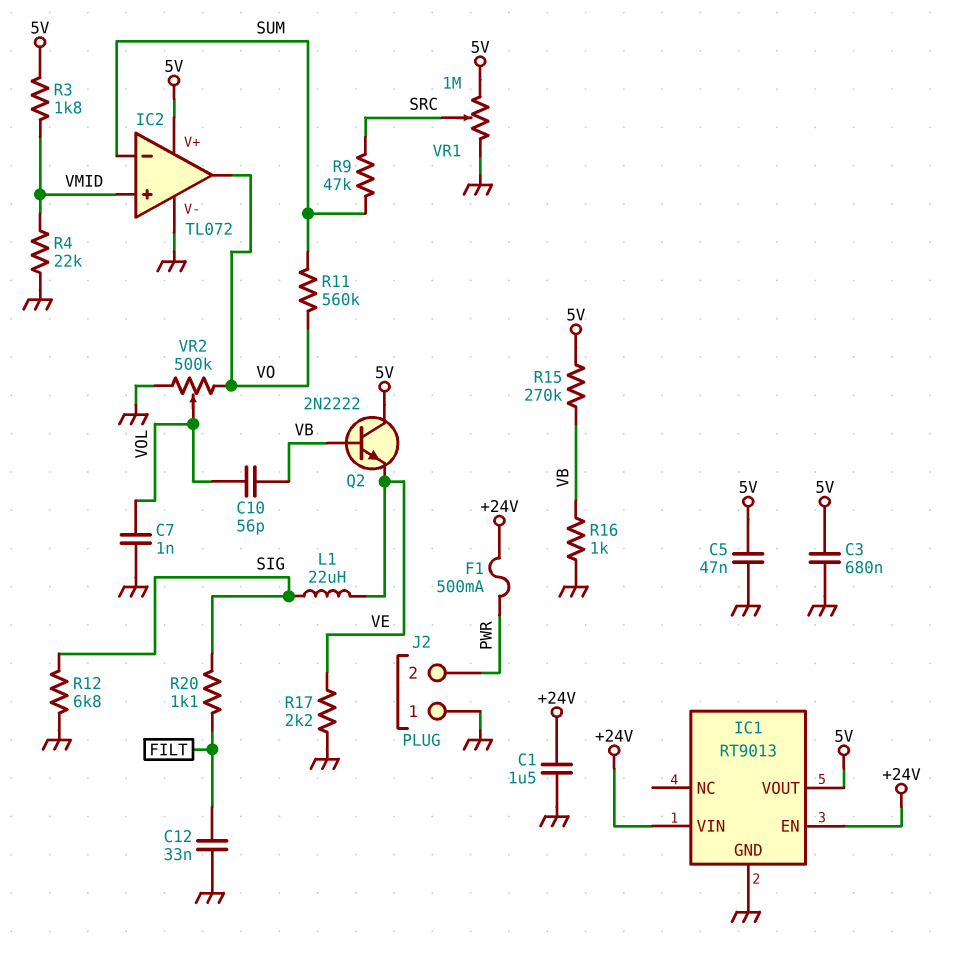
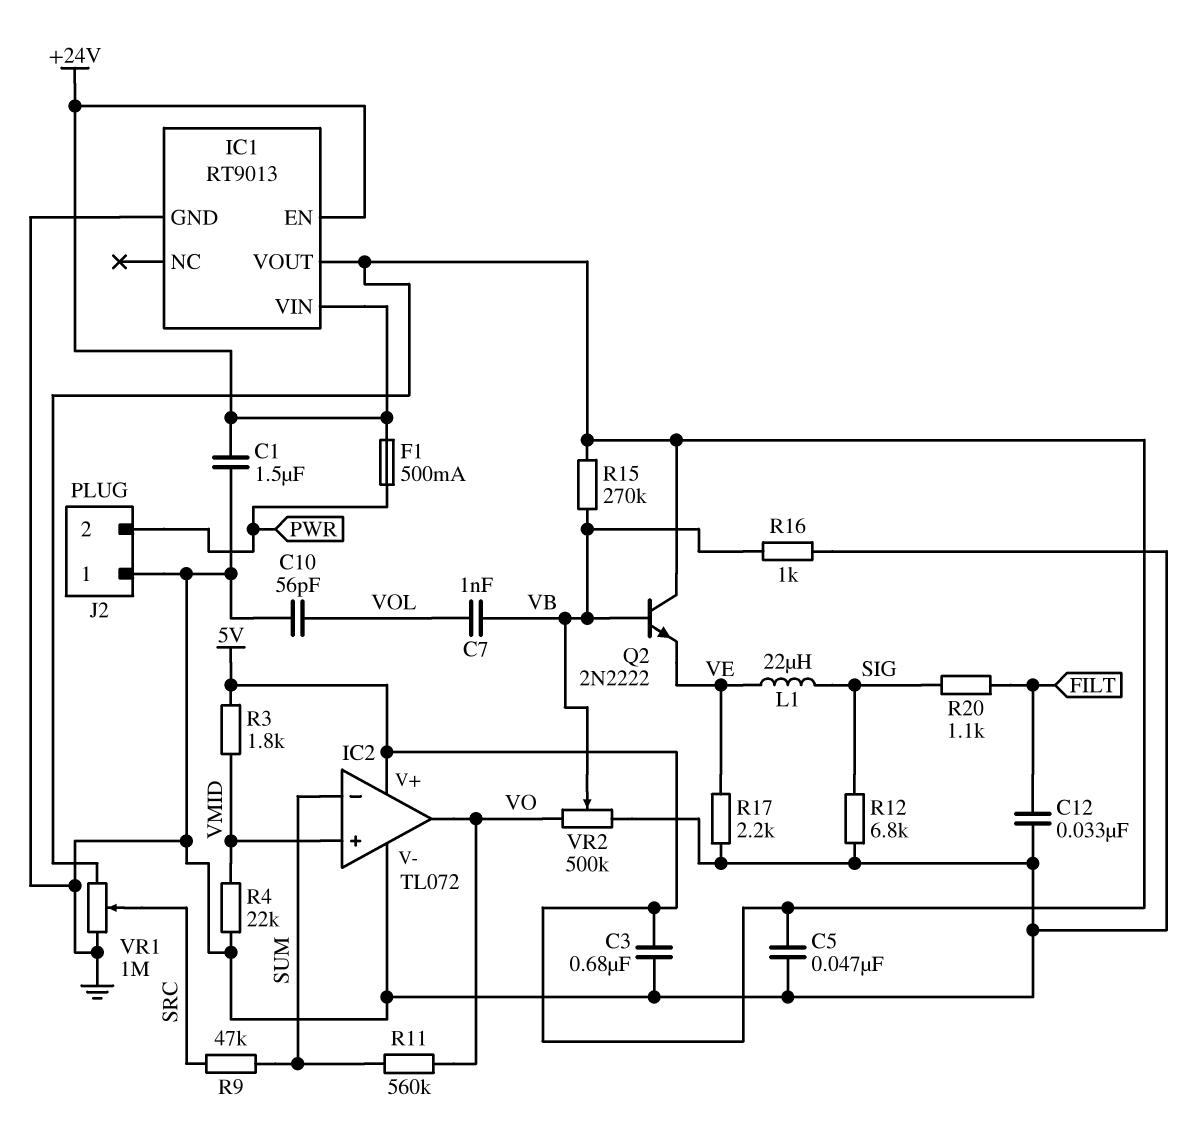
C7: 1nF (GND, VOL) -> 1nF (VB, VOL)
C10: 56pF (VB, VOL) -> 56pF (GND, VOL)
VR2: 500k (GND, VO, wiper VOL) -> 500k (GND, VO, wiper VB)

